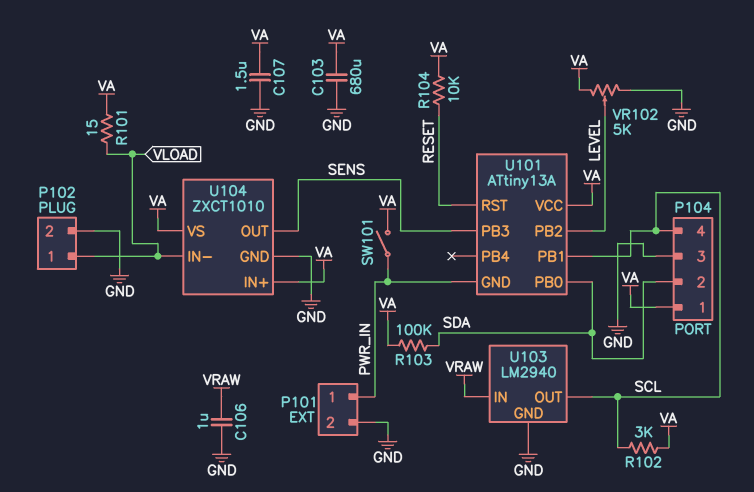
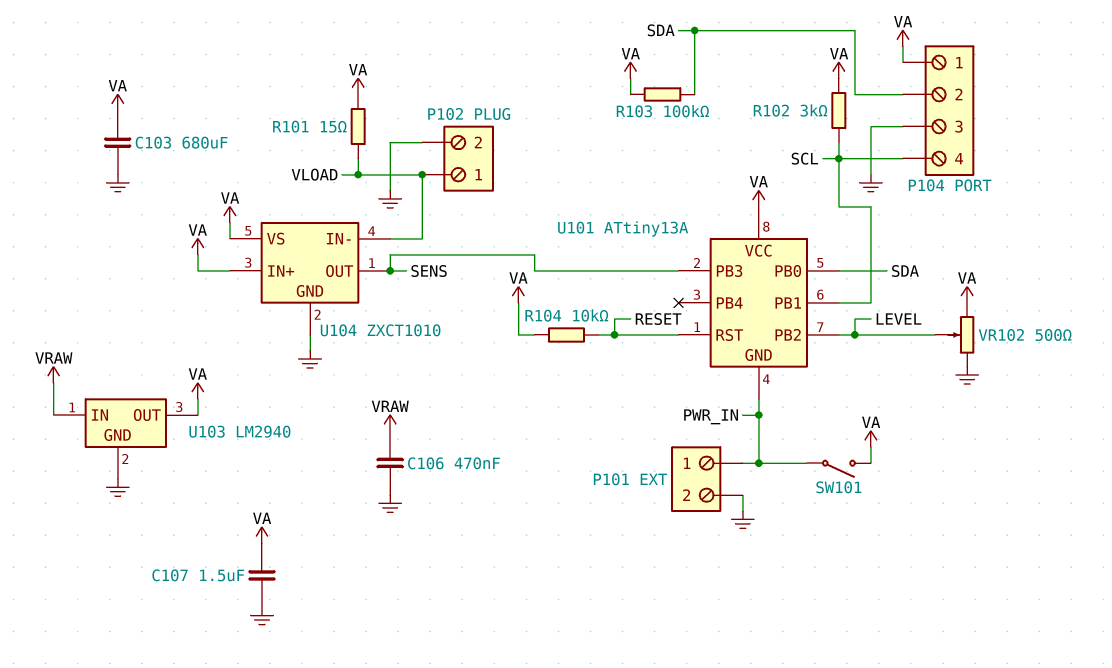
C106: 1uF (GND, VRAW) -> 470nF (GND, VRAW)
U103 pin OUT: SCL -> VA
VR102: 5k (GND, VA, wiper LEVEL) -> 500 (GND, VA, wiper LEVEL)

